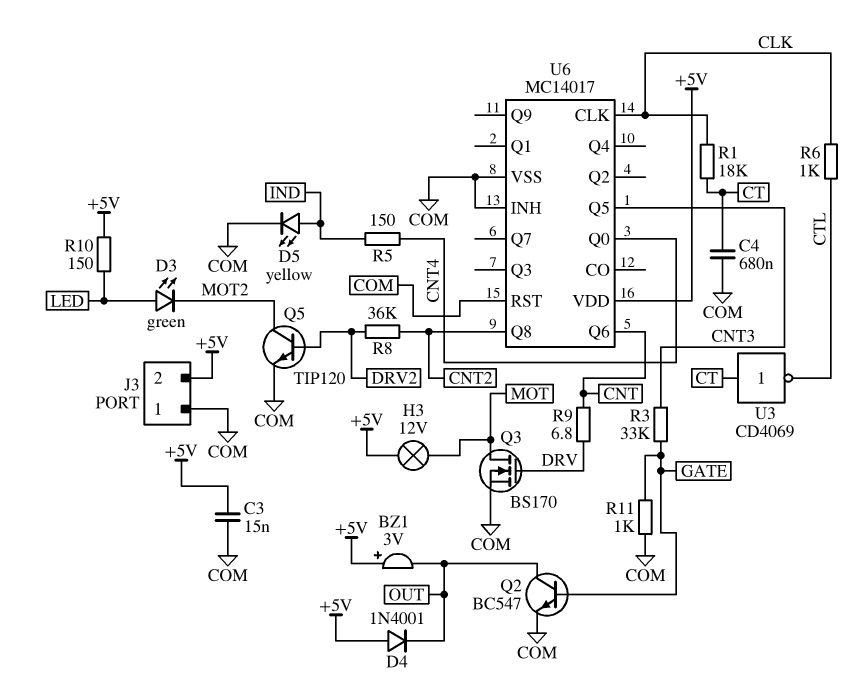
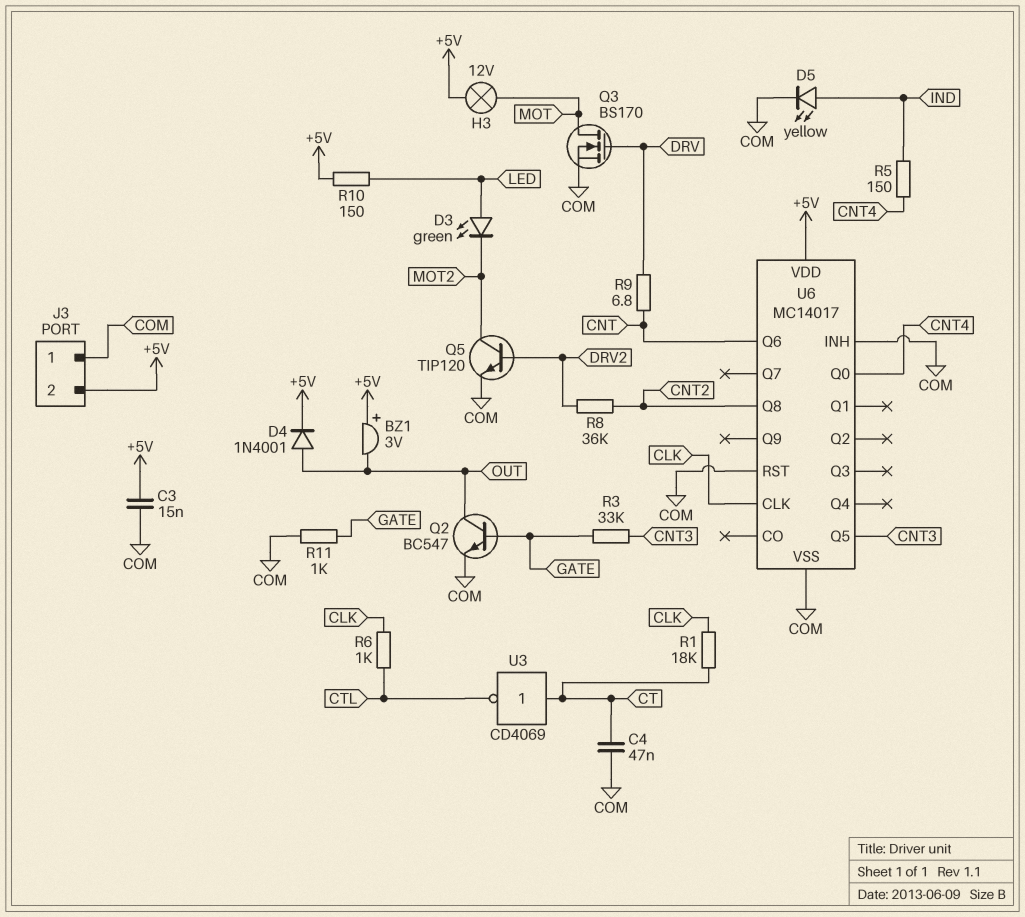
C4: 680nF (COM, CT) -> 47nF (COM, CT)
D4: diode 1N4001 (A +5V, K OUT) -> diode 1N4001 (A OUT, K +5V)

